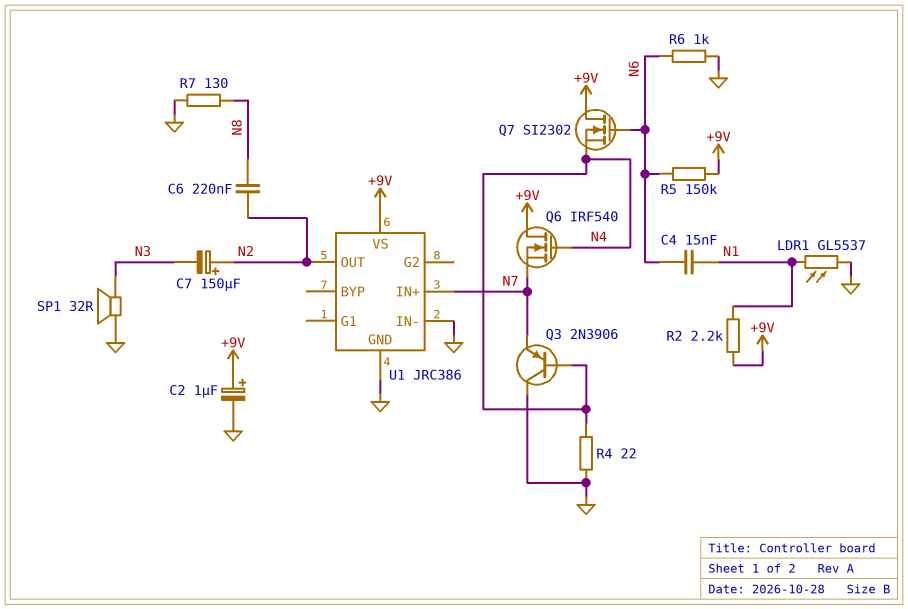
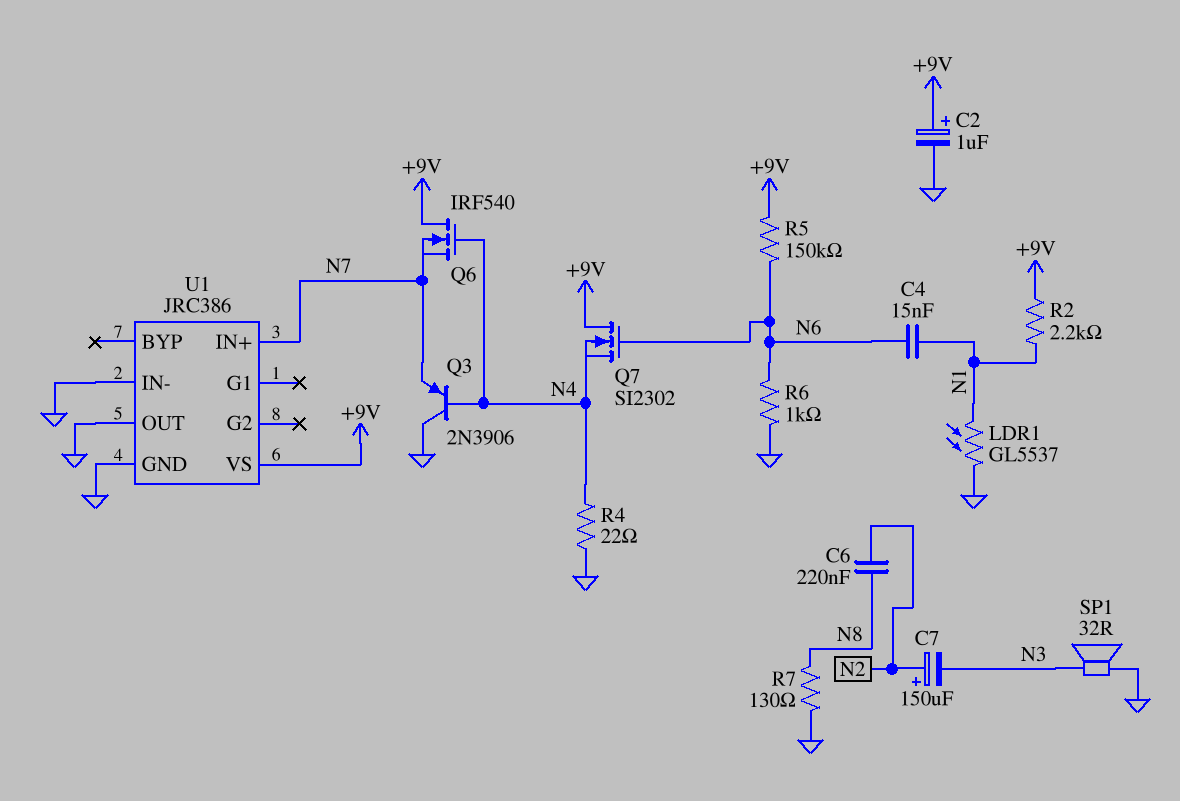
U1 pin OUT: N2 -> GND

